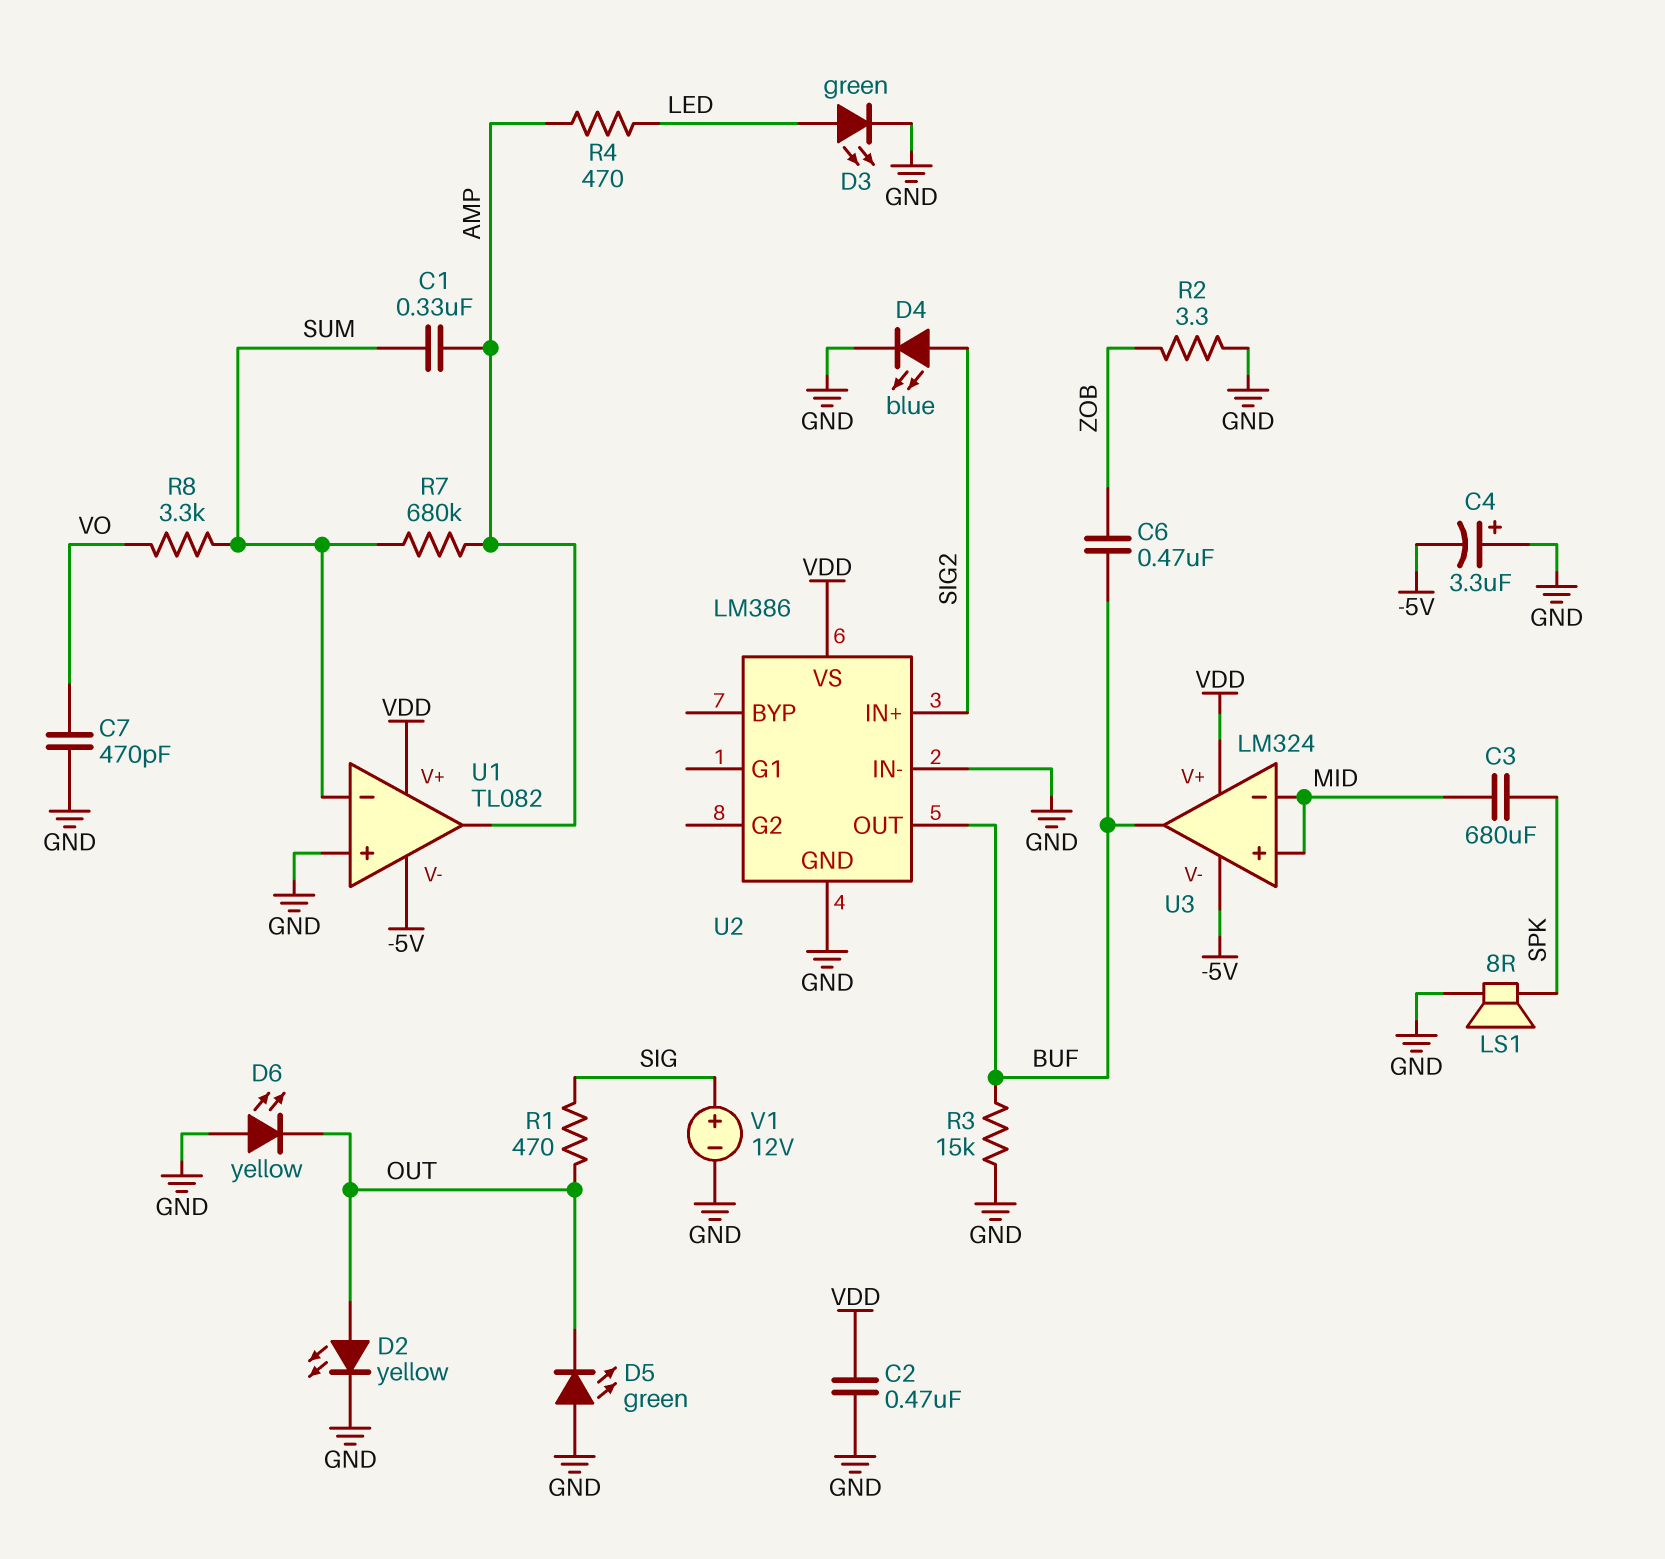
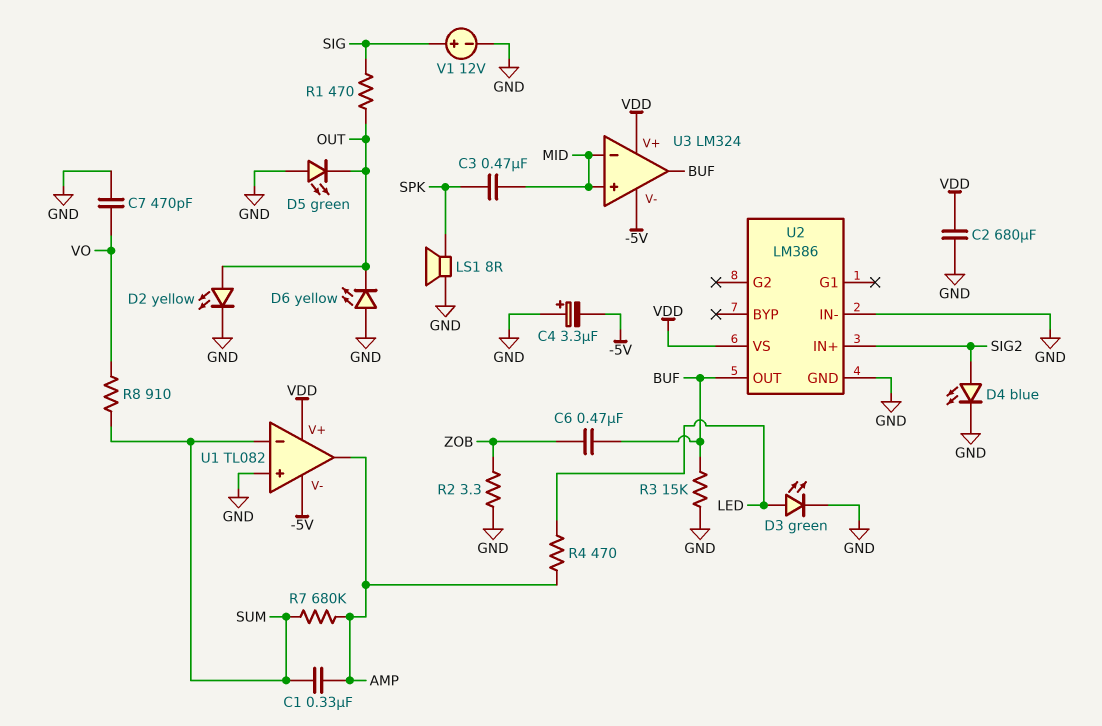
C2: 470nF (GND, VDD) -> 680uF (GND, VDD)
C3: 680uF (MID, SPK) -> 470nF (MID, SPK)
R8: 3.3k (SUM, VO) -> 910 (SUM, VO)

